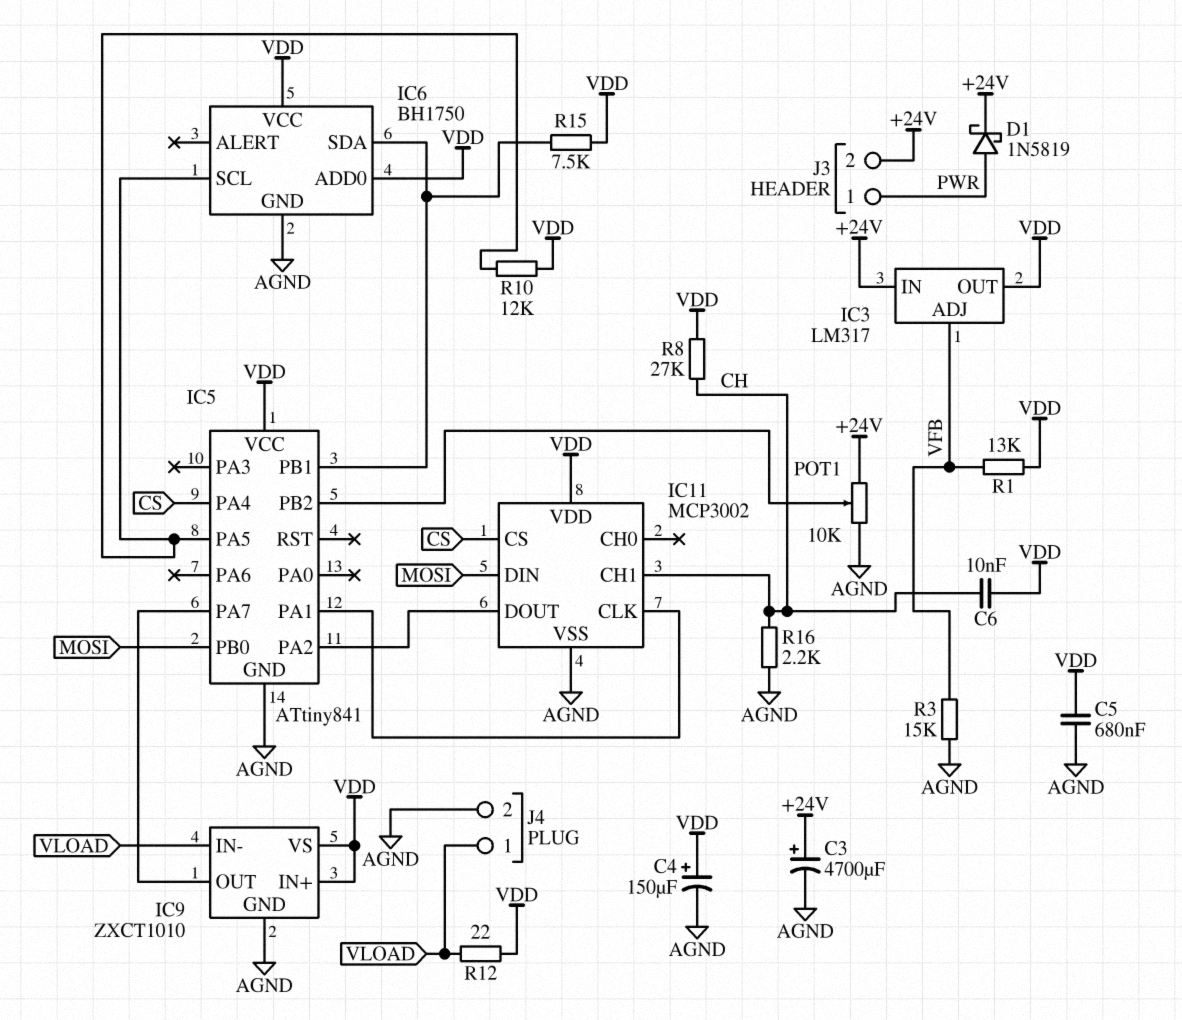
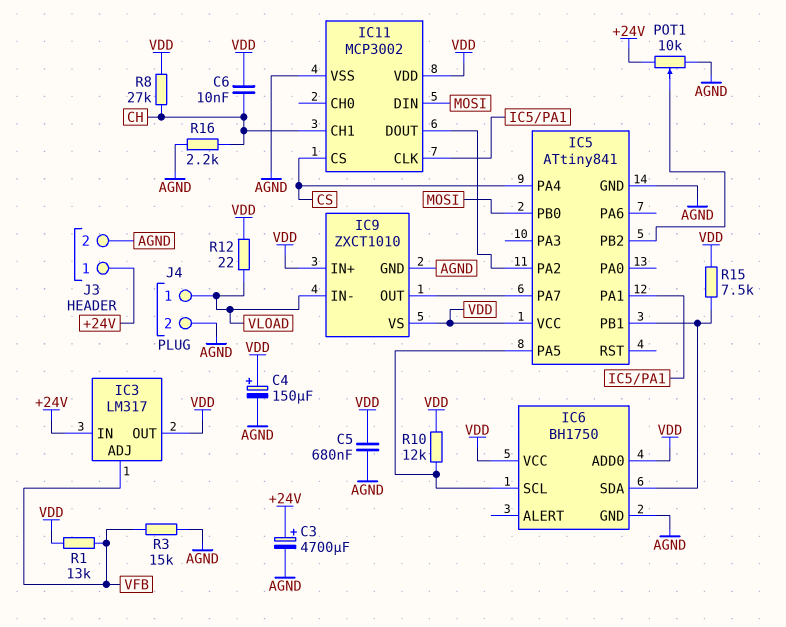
D1: schottky 1N5819 (A PWR, K +24V) -> none
J3 pin 1: PWR -> +24V
J3 pin 2: +24V -> AGND

